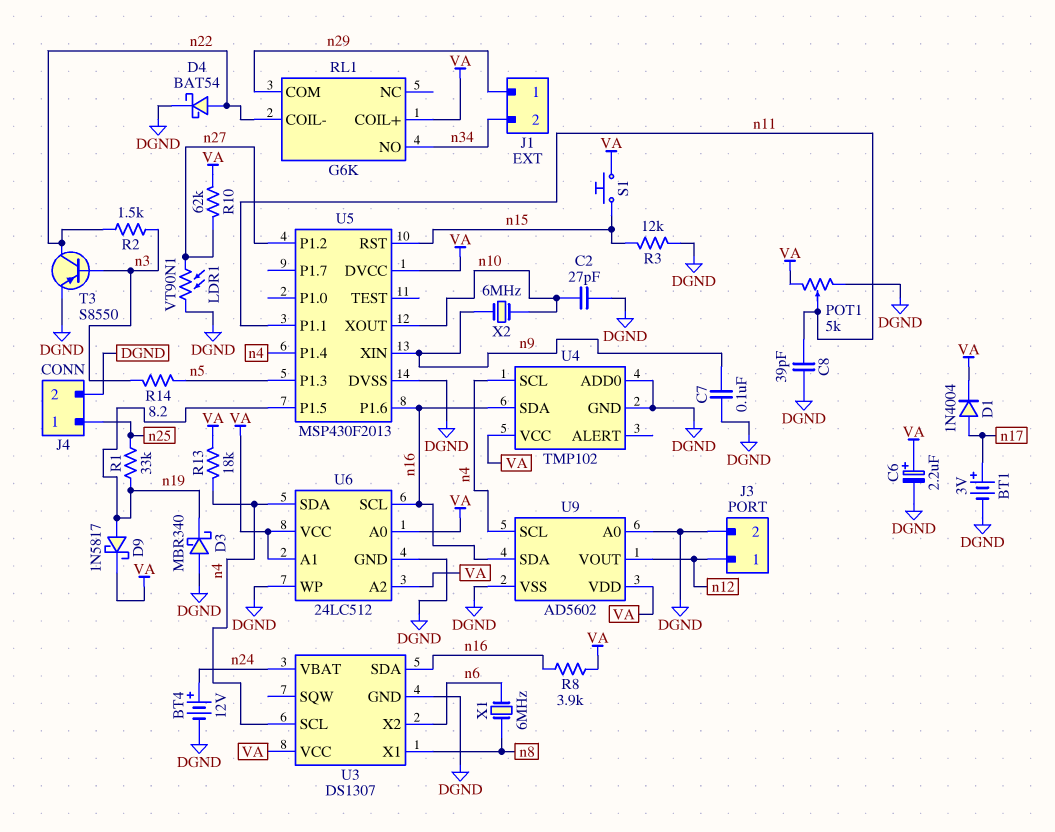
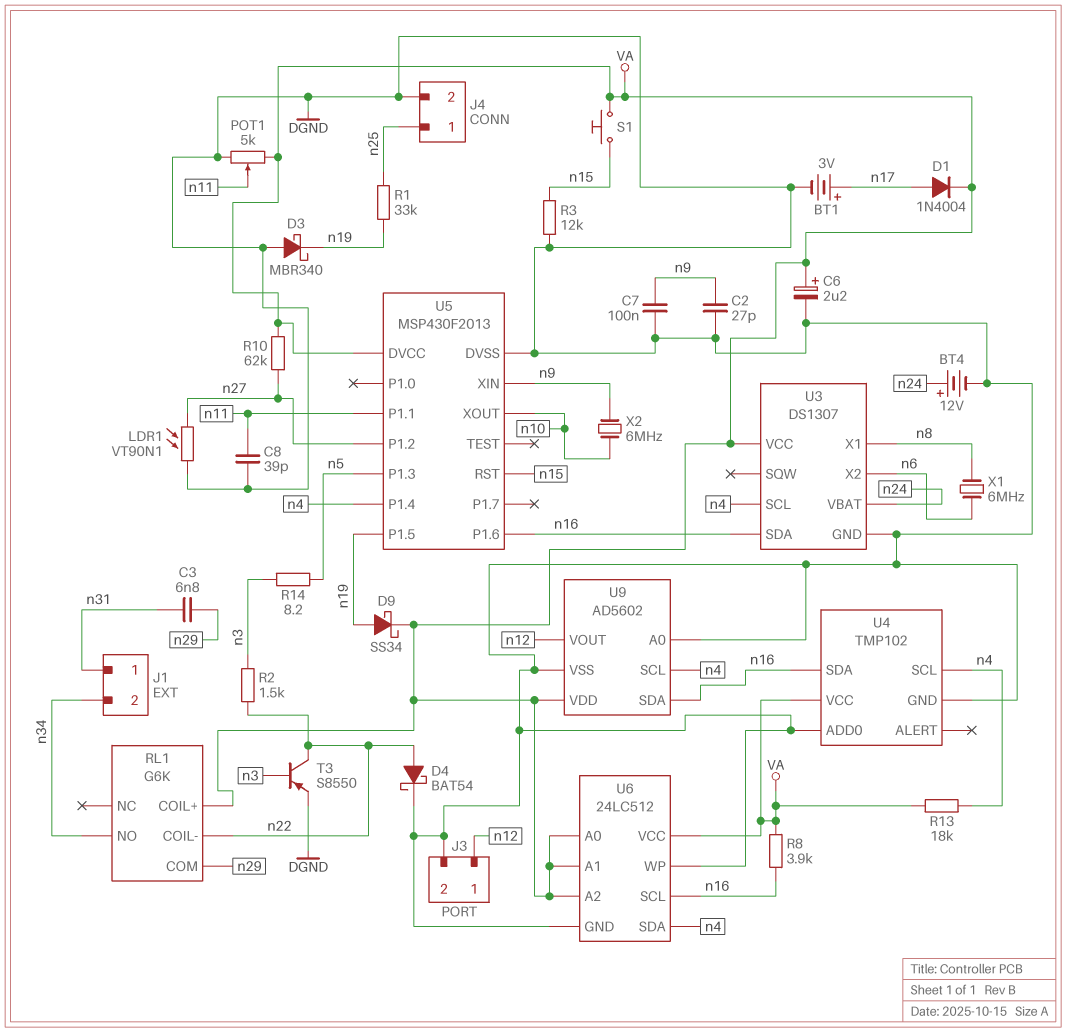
C2: 27pF (DGND, n10) -> 27pF (DGND, n9)
C3: none -> 6.8nF (n29, n31)
D9: schottky 1N5817 (A n19, K VA) -> schottky SS34 (A n19, K VA)
J1 pin 1: n29 -> n31

